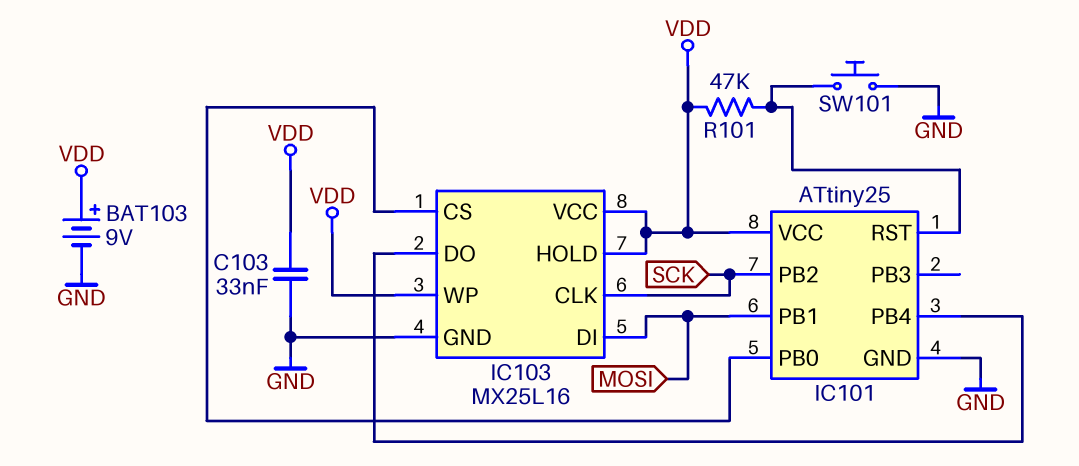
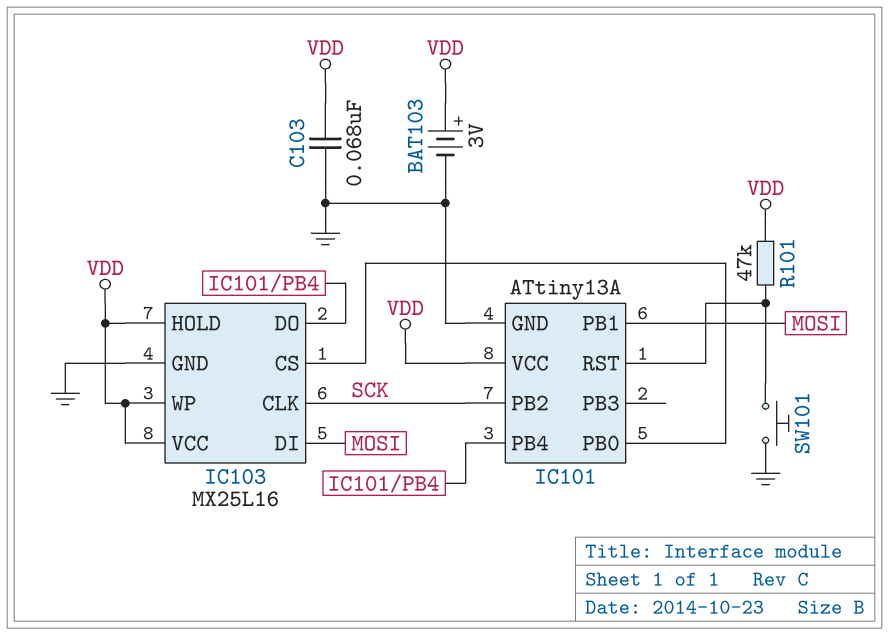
BAT103: 9V (plus VDD, minus GND) -> 3V (plus VDD, minus GND)
C103: 33nF (GND, VDD) -> 68nF (GND, VDD)
IC101: ATtiny25 -> ATtiny13A

